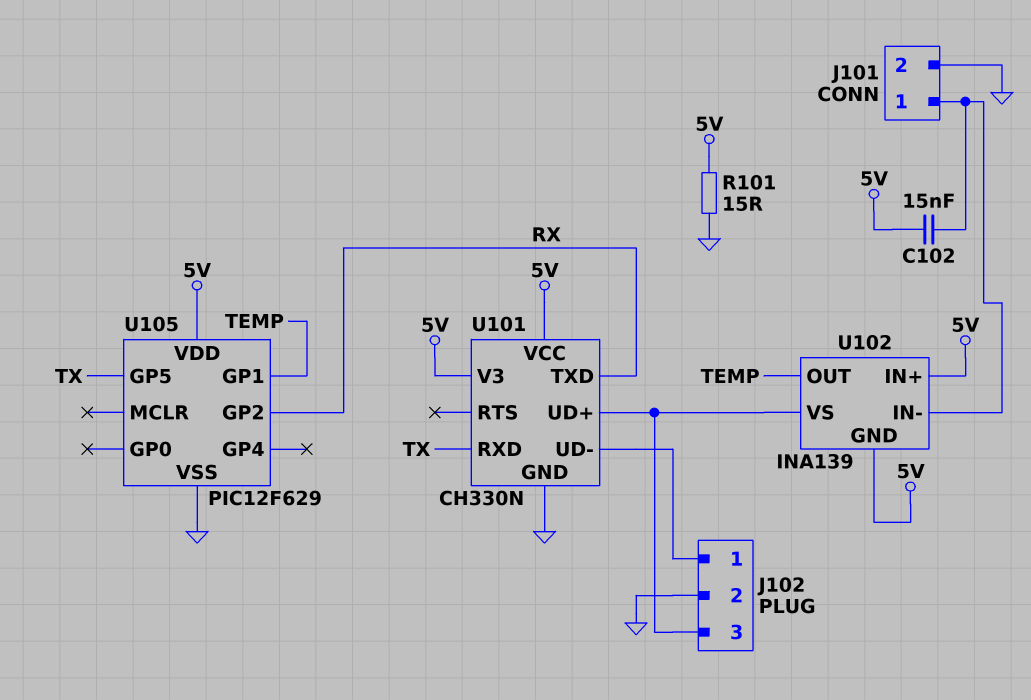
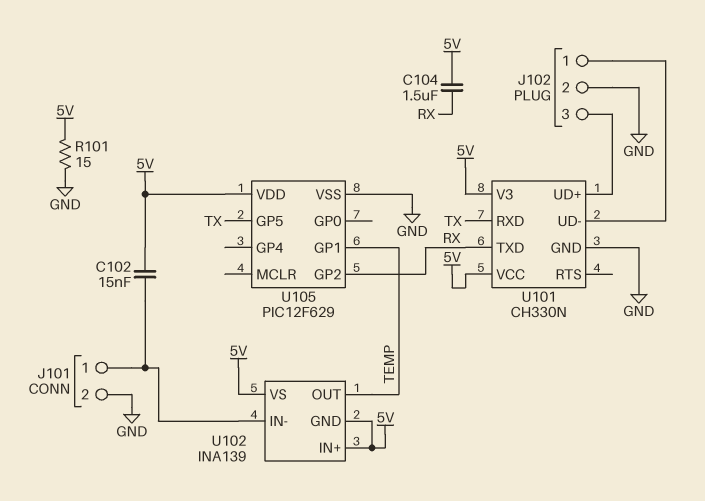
C104: none -> 1.5uF (5V, RX)
U102 pin VS: J102/3 -> 5V

